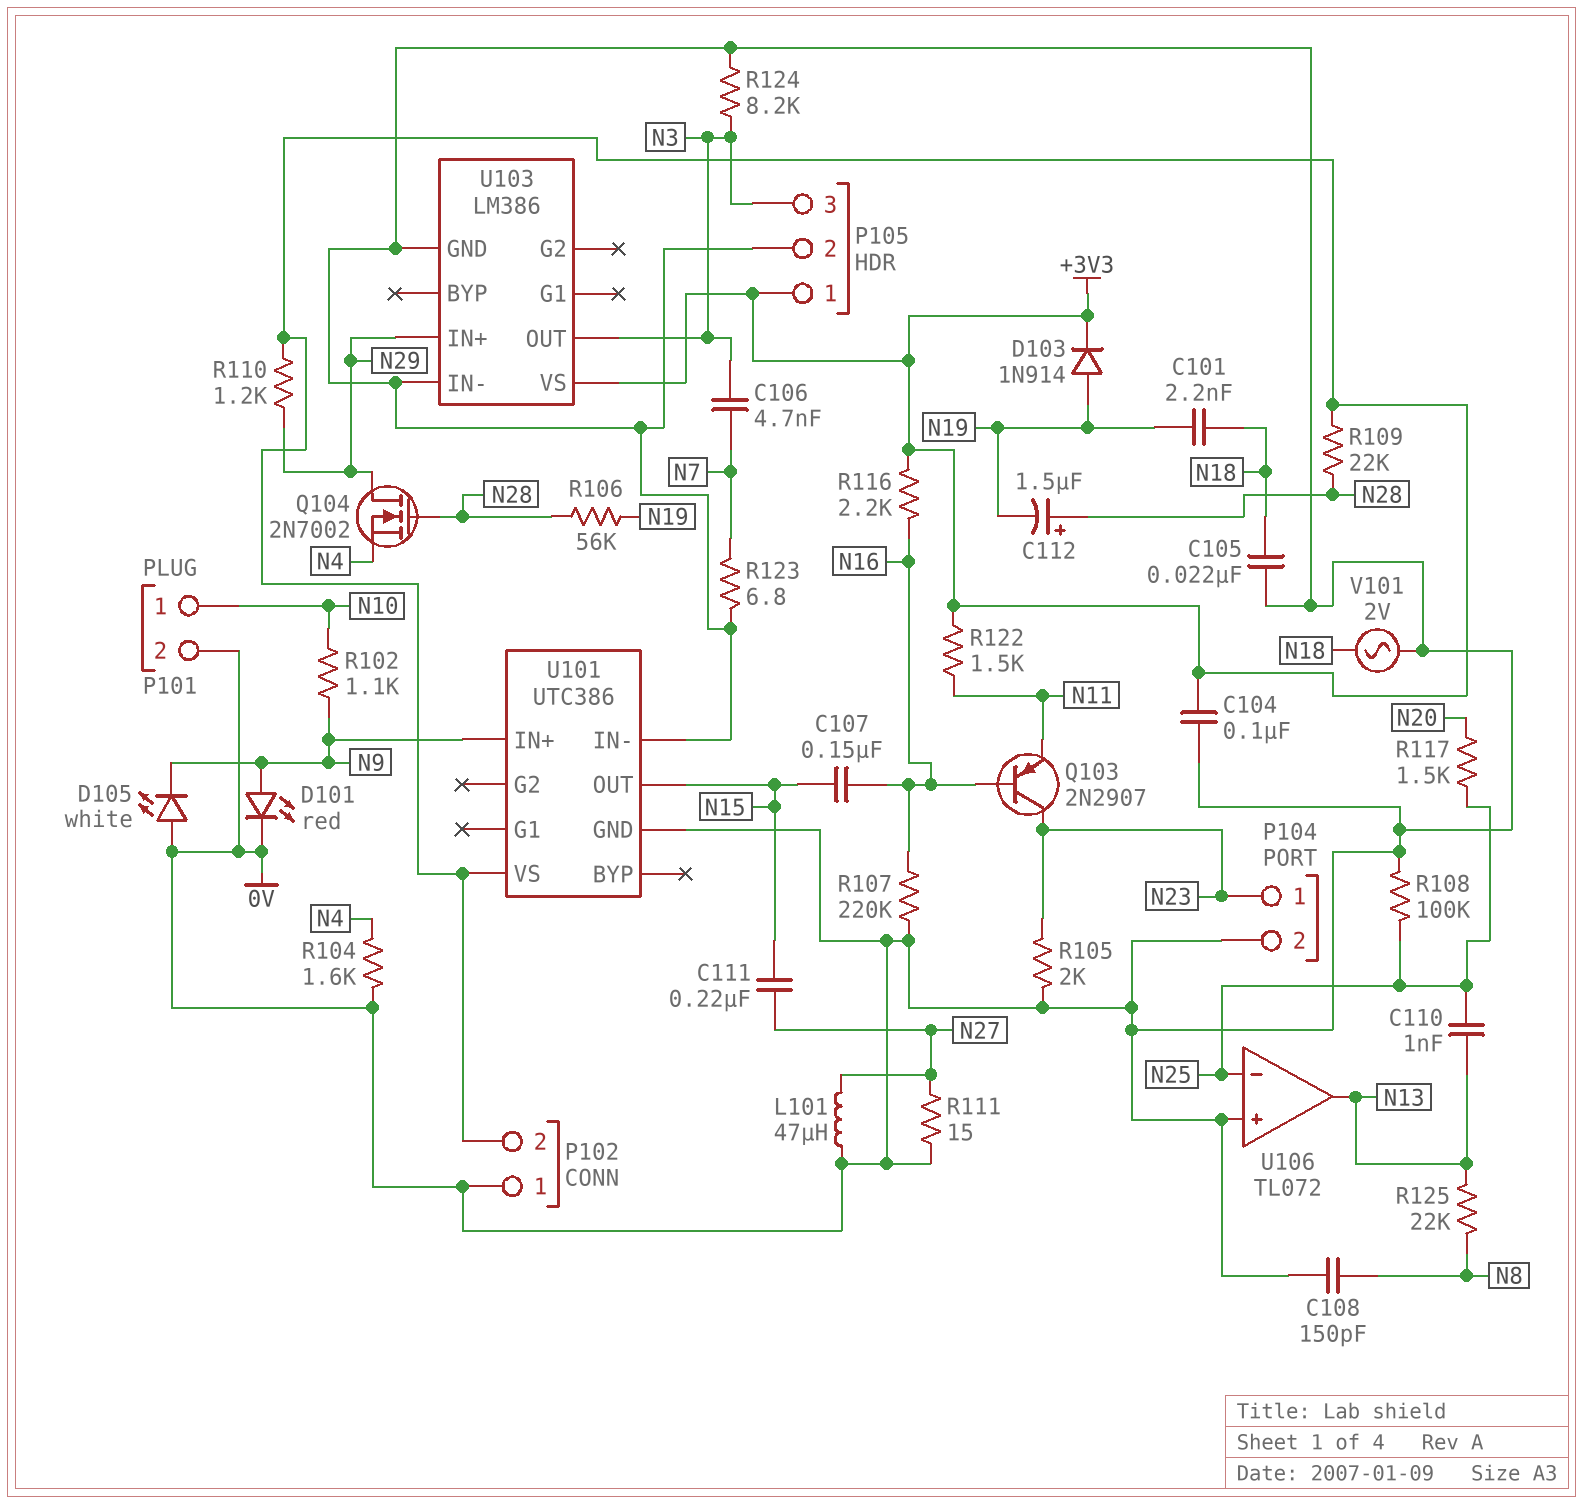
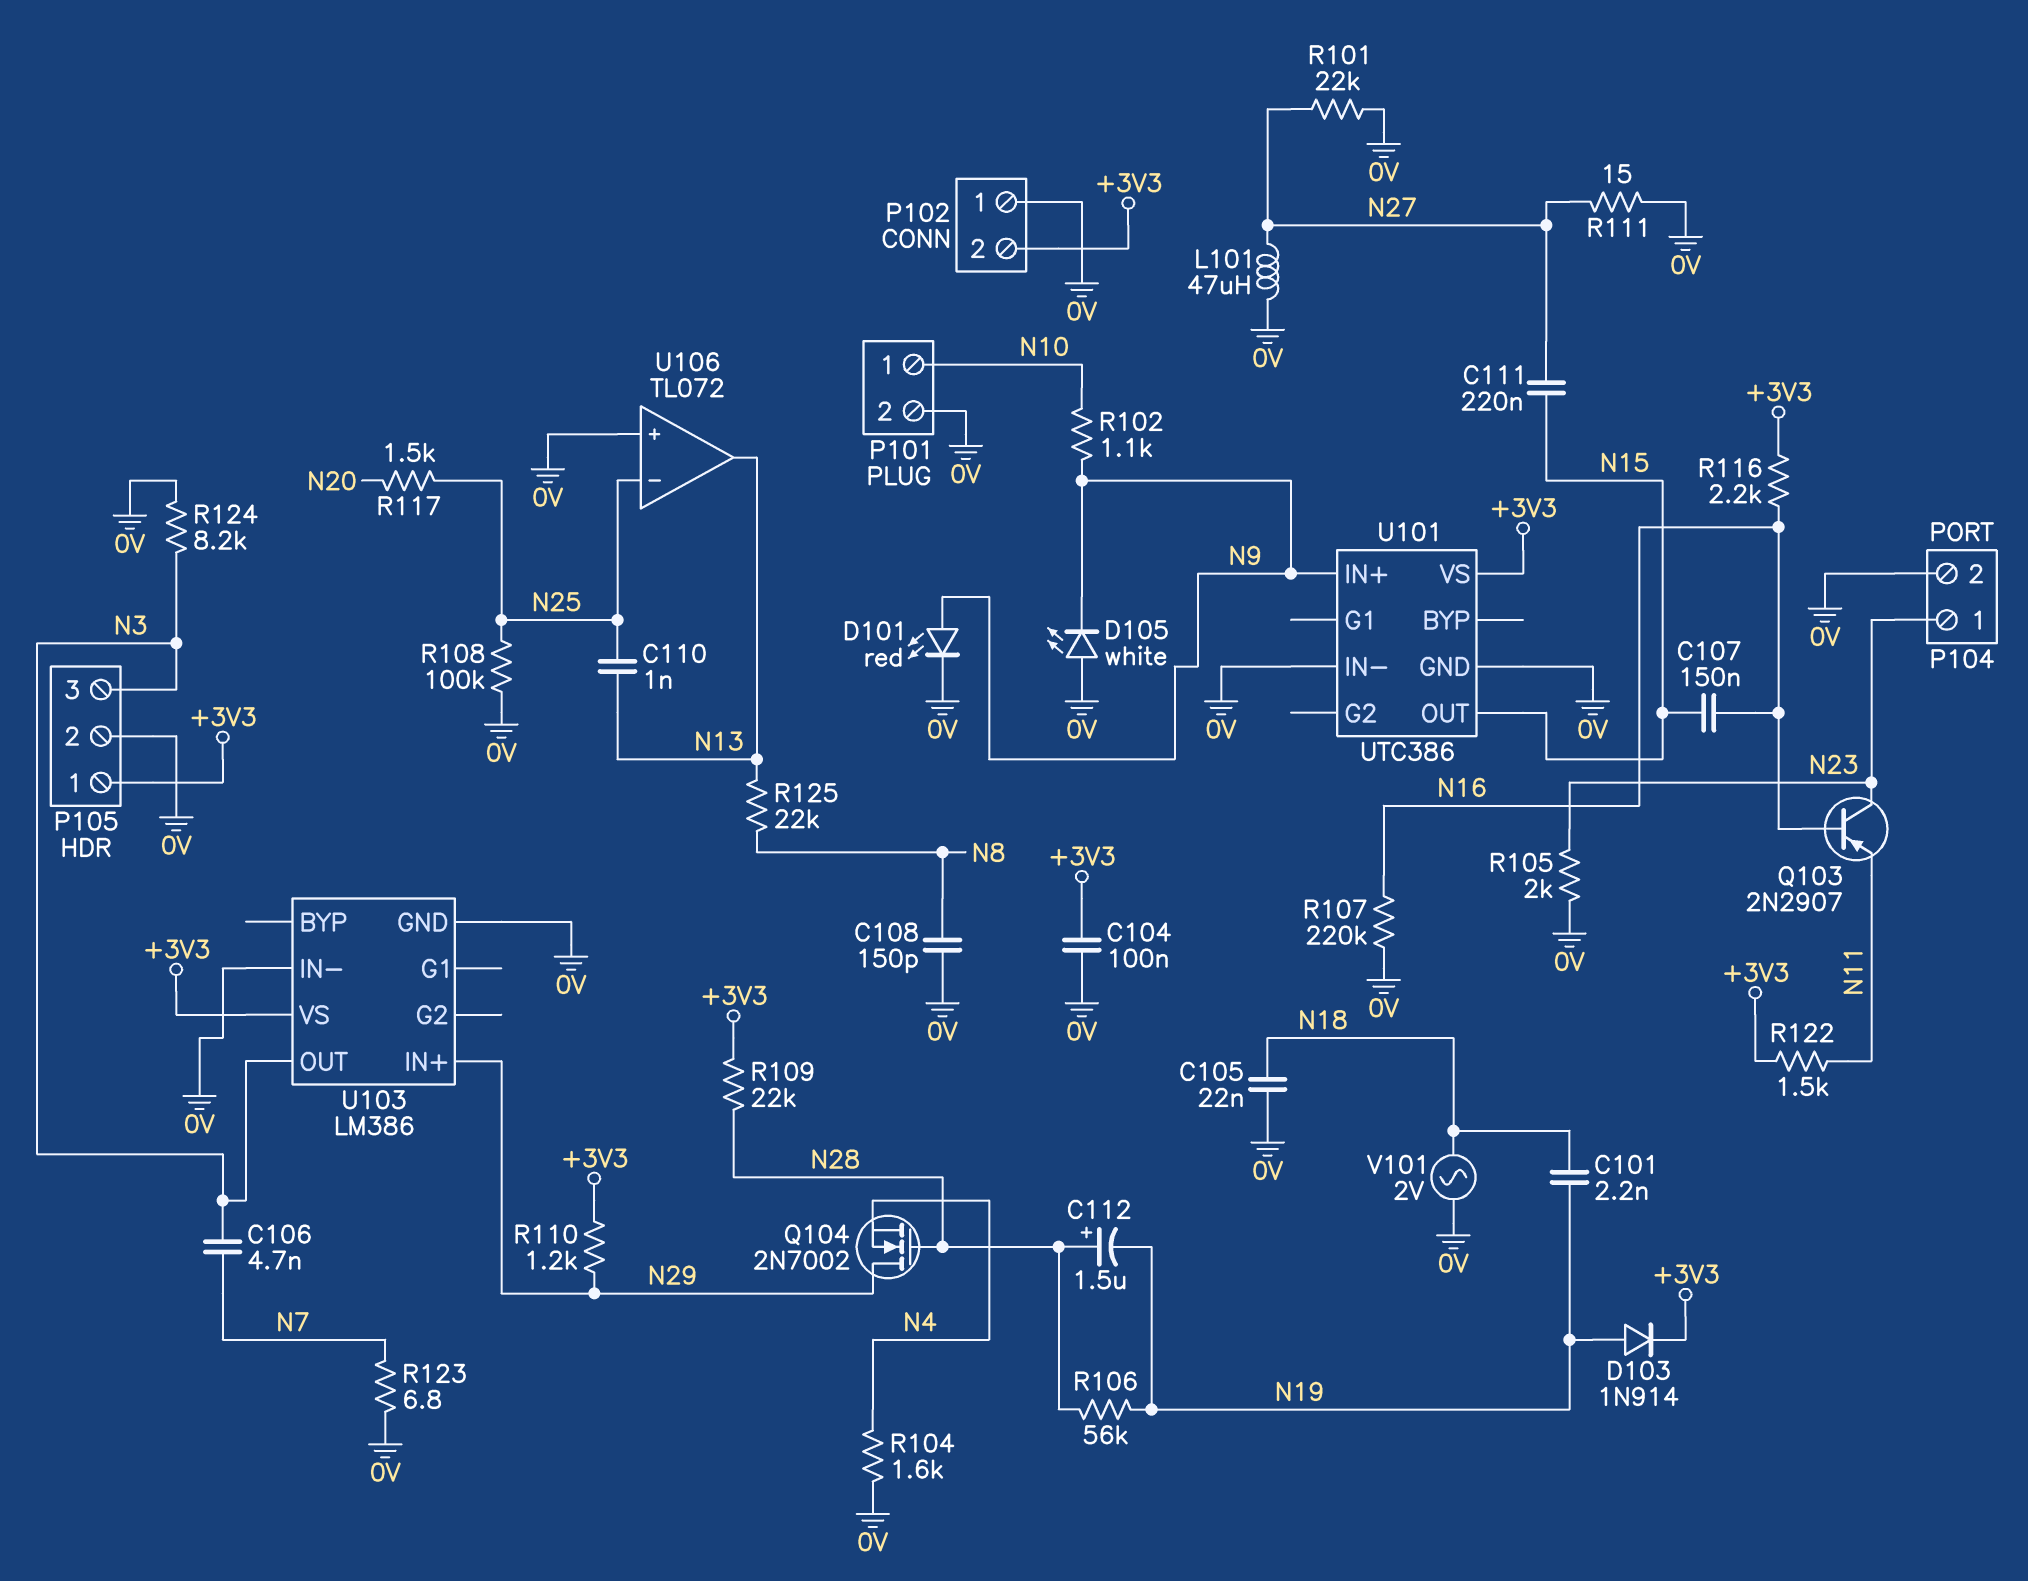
R101: none -> 22k (0V, N27)

